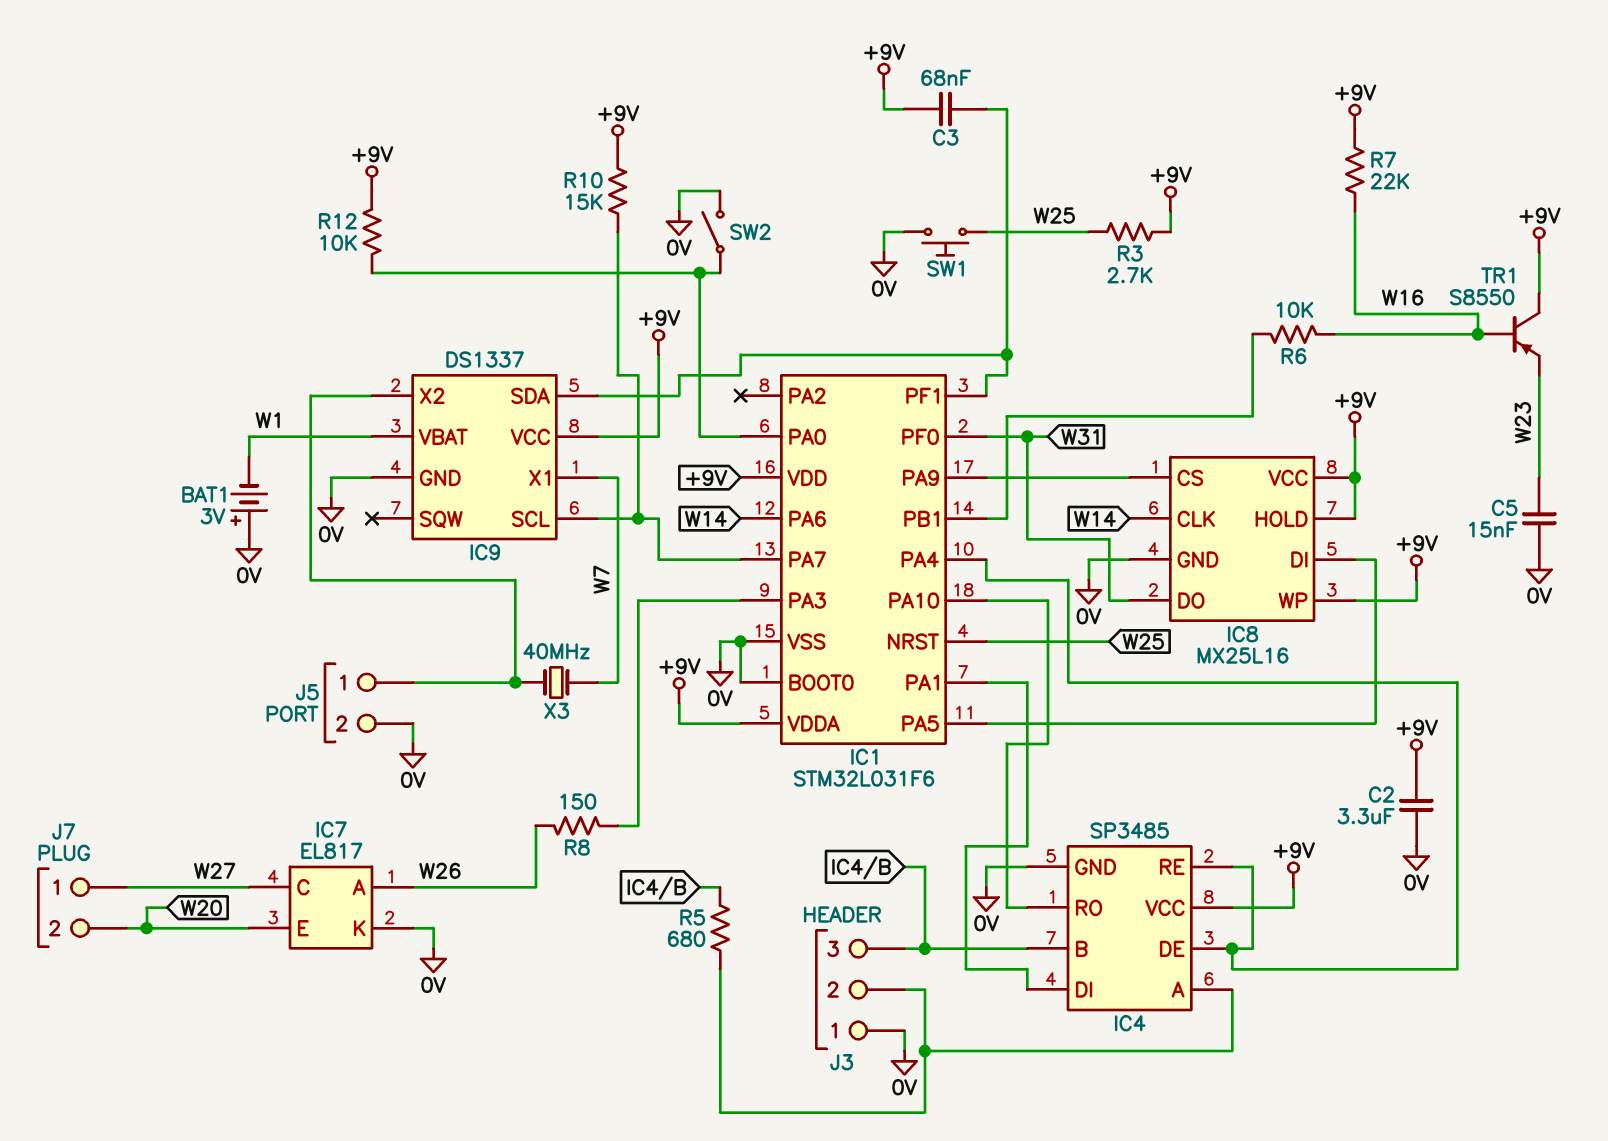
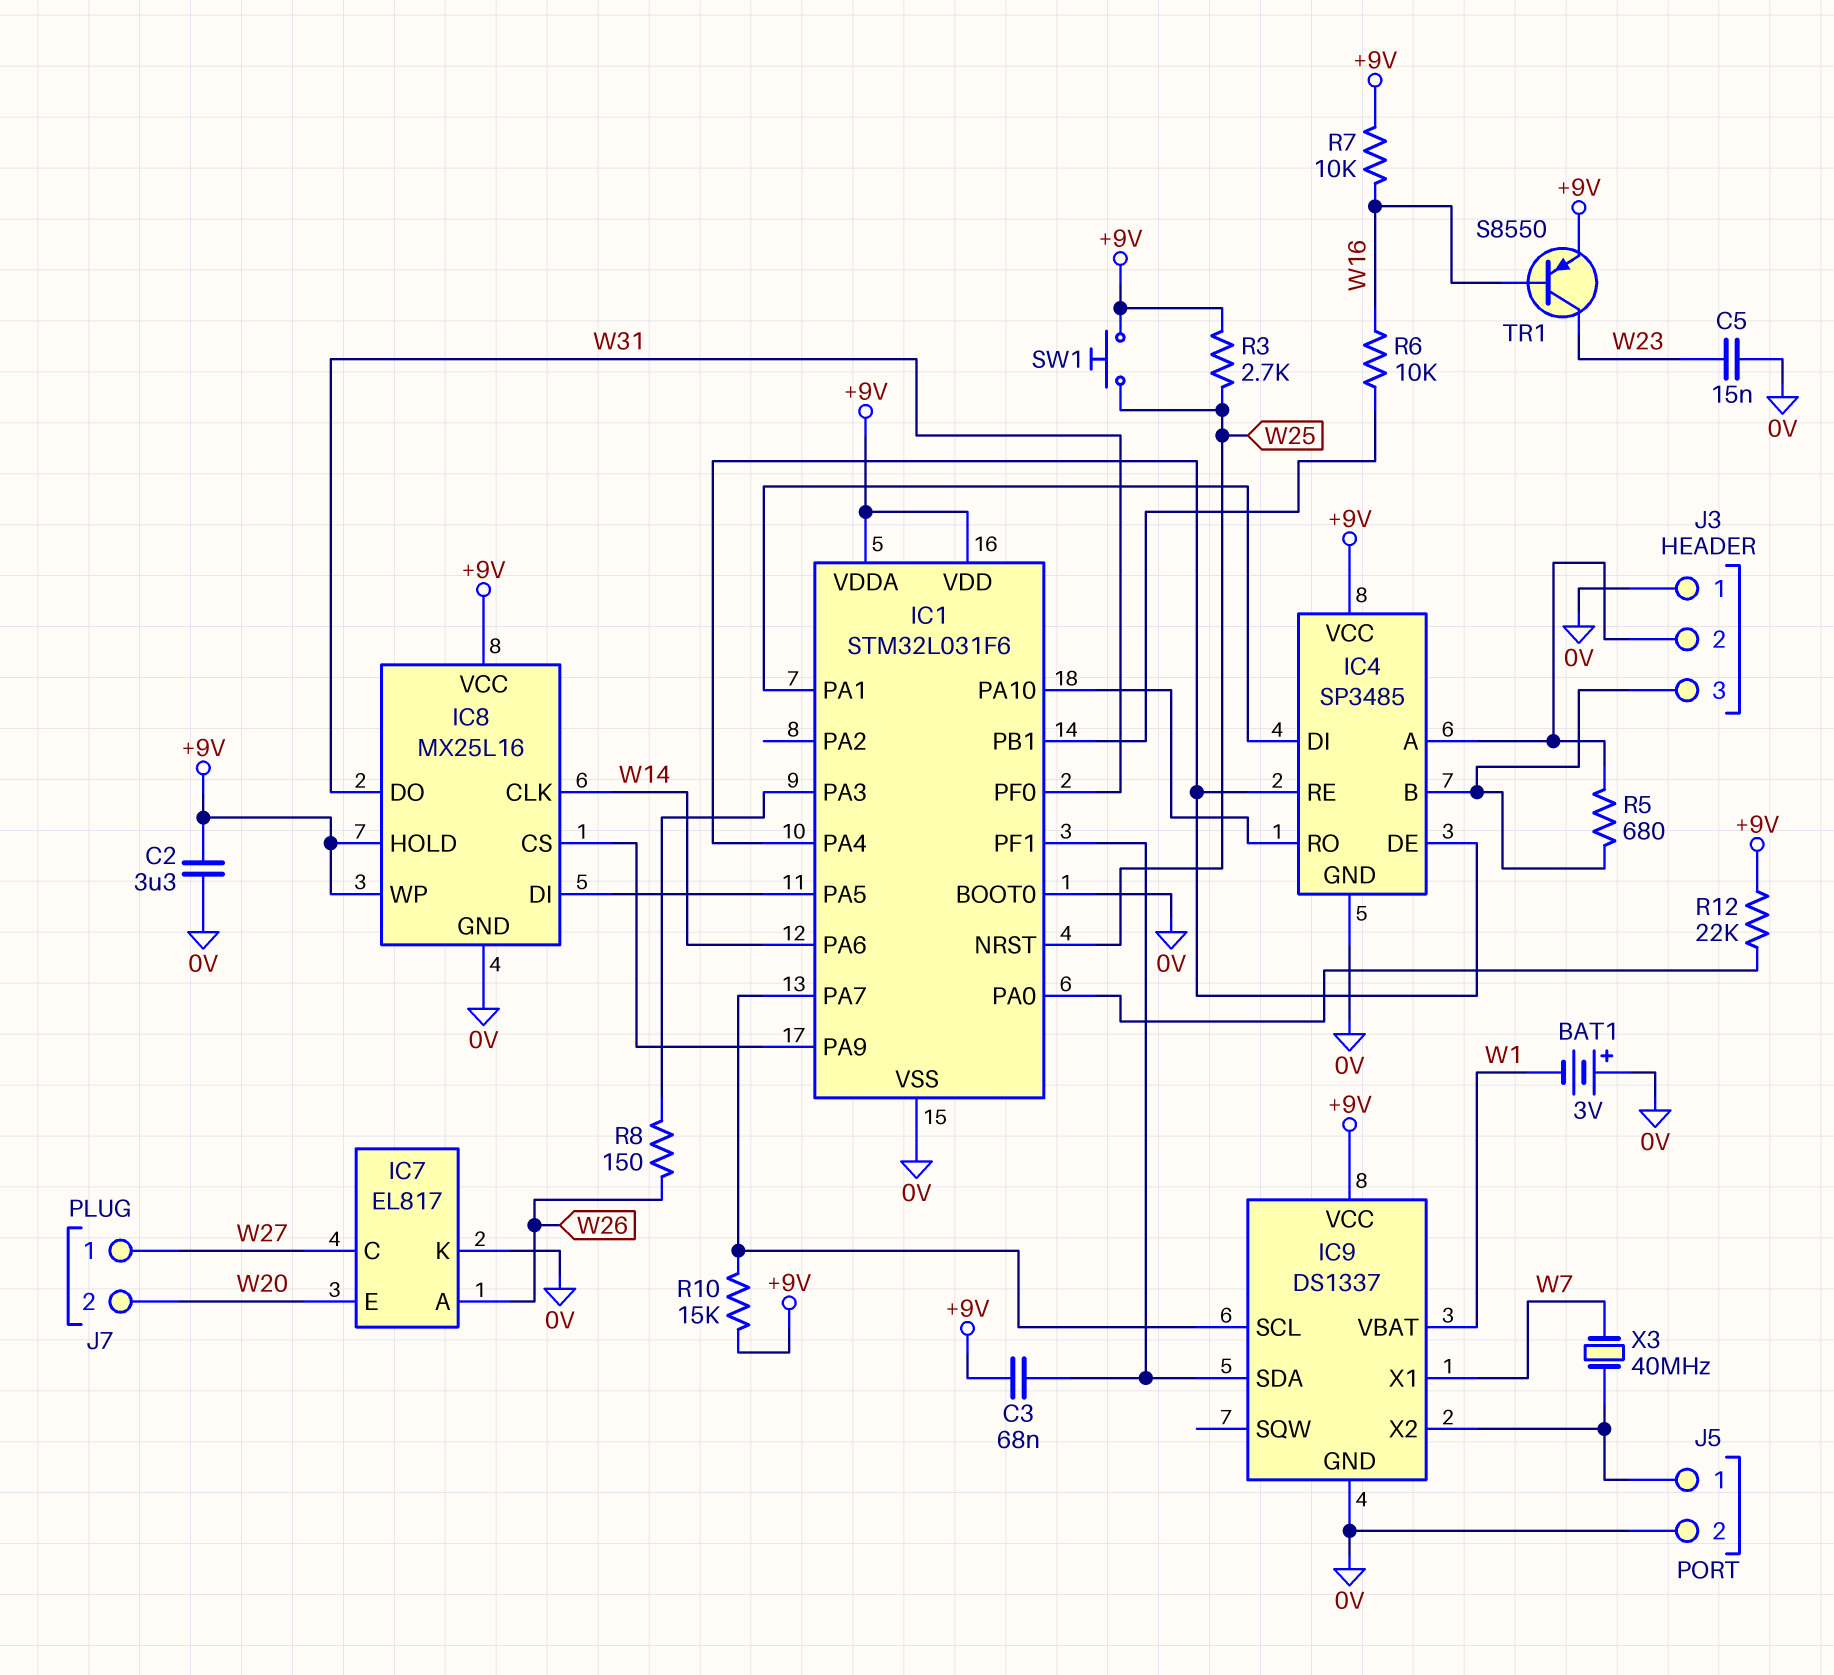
R7: 22k (+9V, W16) -> 10k (+9V, W16)
R12: 10k (+9V, IC1/PA0) -> 22k (+9V, IC1/PA0)
SW1: button (0V, W25) -> button (+9V, W25)
SW2: switch (0V, IC1/PA0) -> none
TR1: PNP S8550 (B W16, C +9V, E W23) -> PNP S8550 (B W16, C W23, E +9V)

